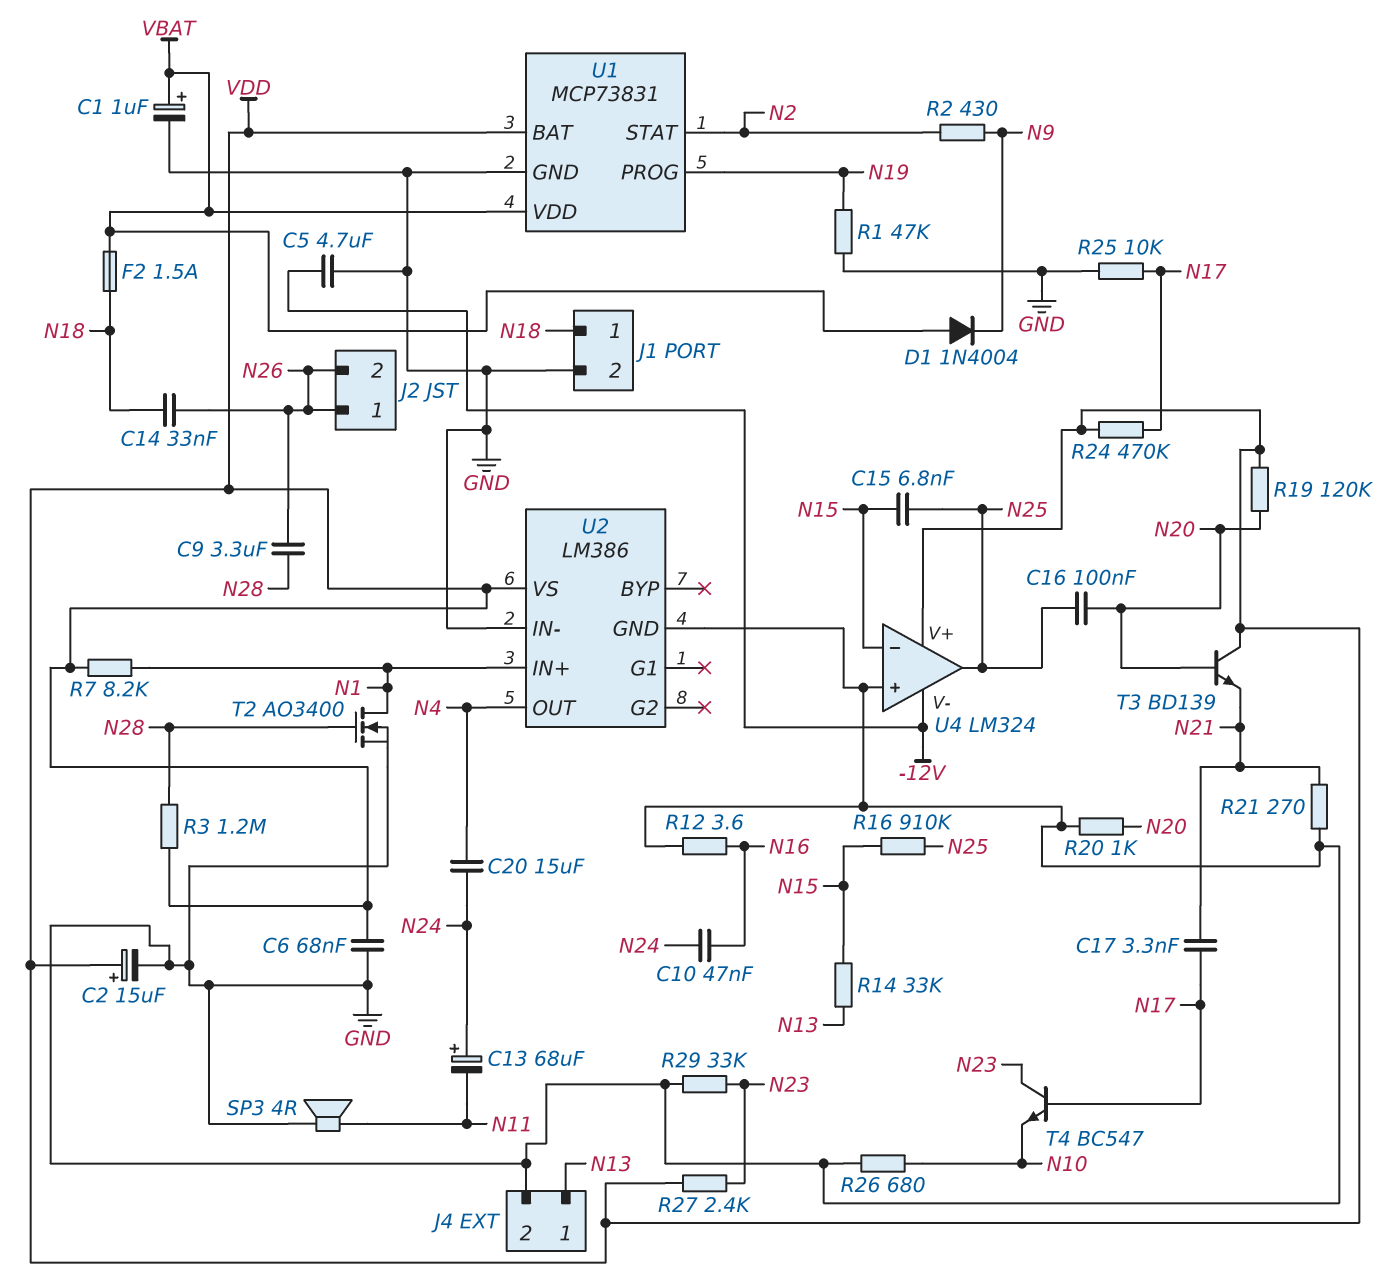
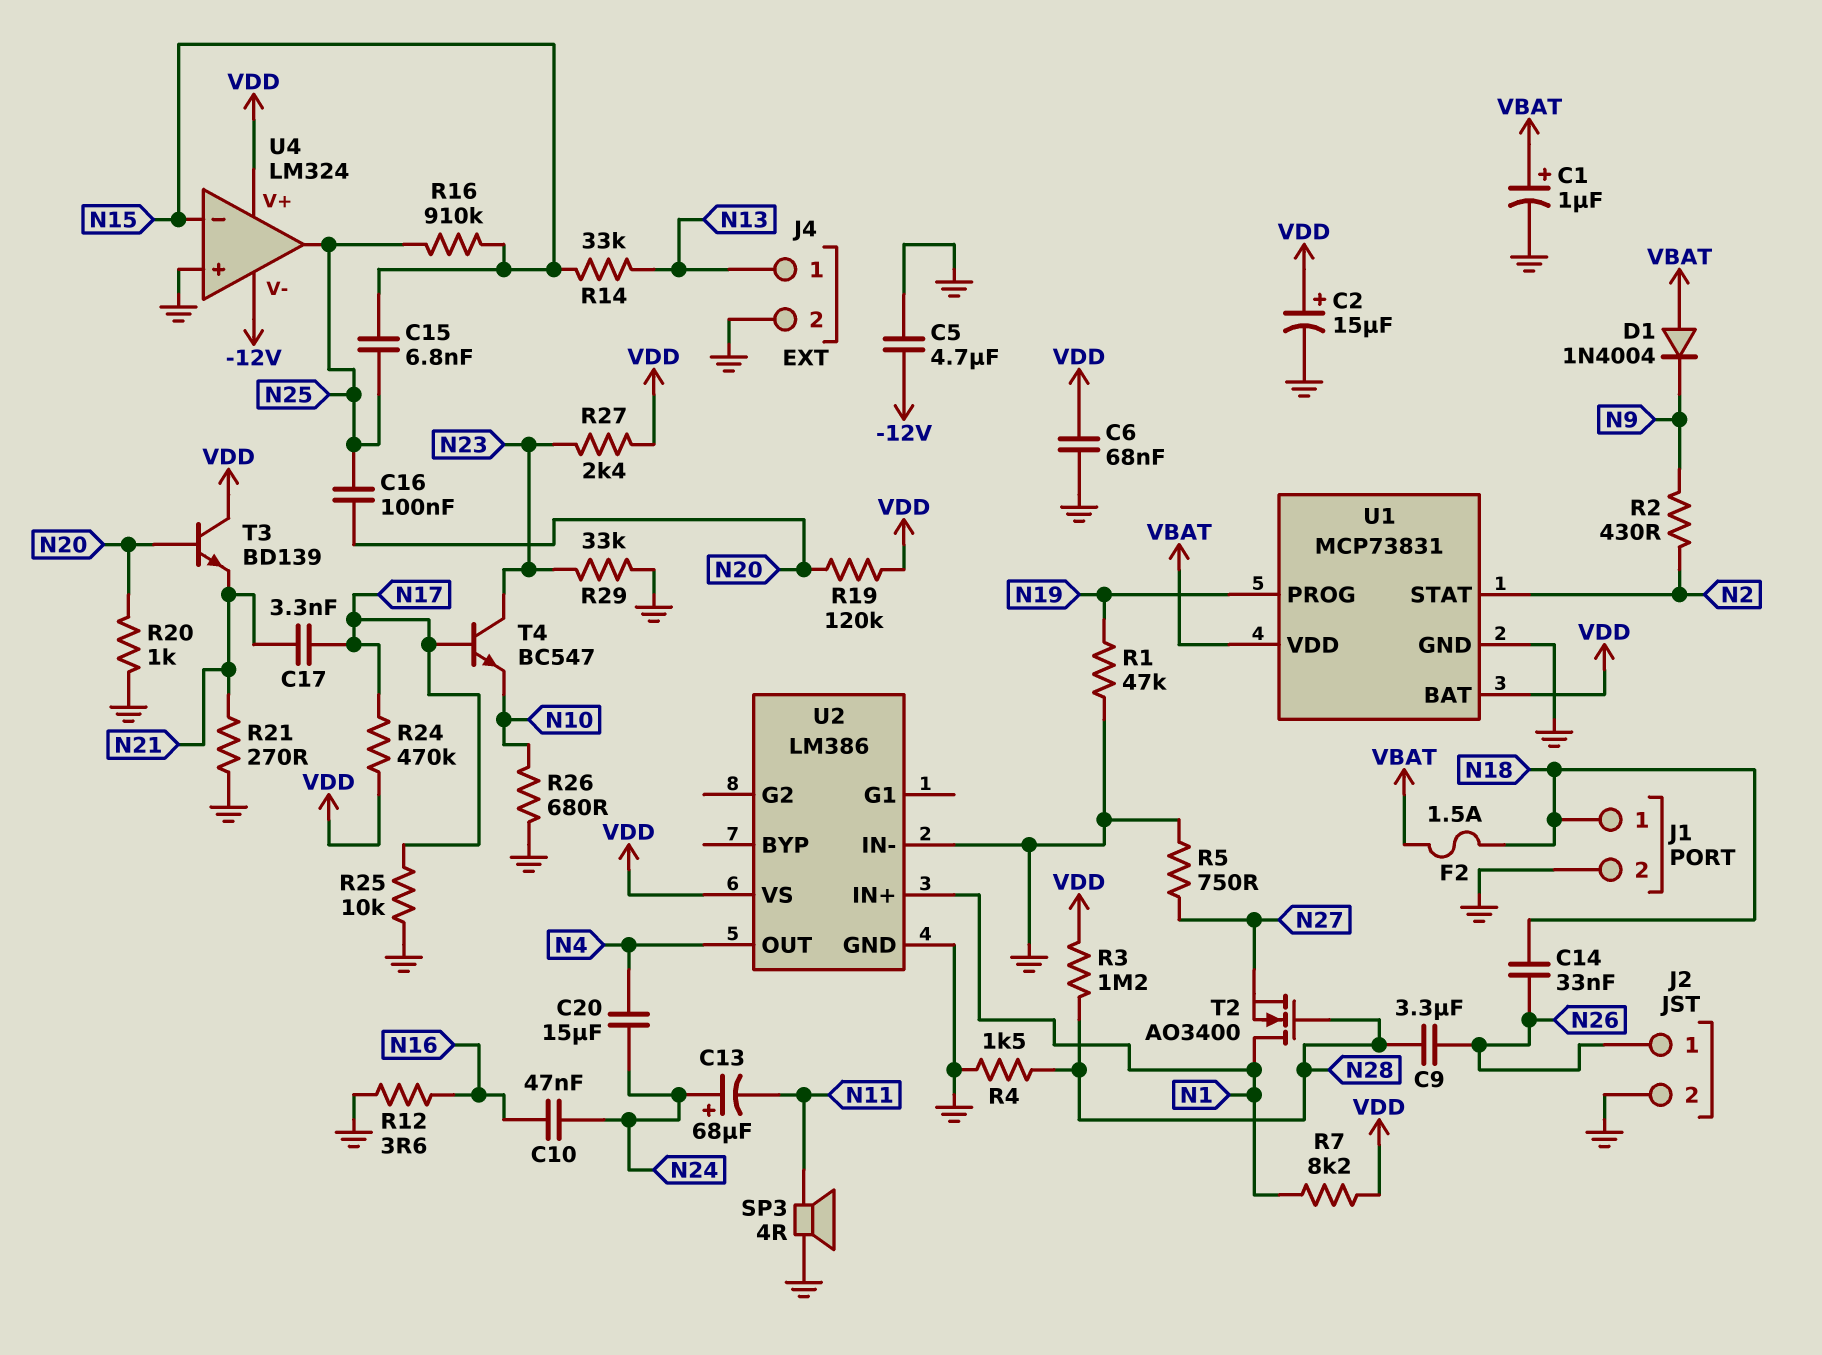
J2 pin 2: N26 -> GND
R4: none -> 1.5k (GND, N28)
R5: none -> 750 (GND, N27)
T2: NMOS AO3400 (G N28, D N1, S GND) -> NMOS AO3400 (G N28, D N1, S N27)

